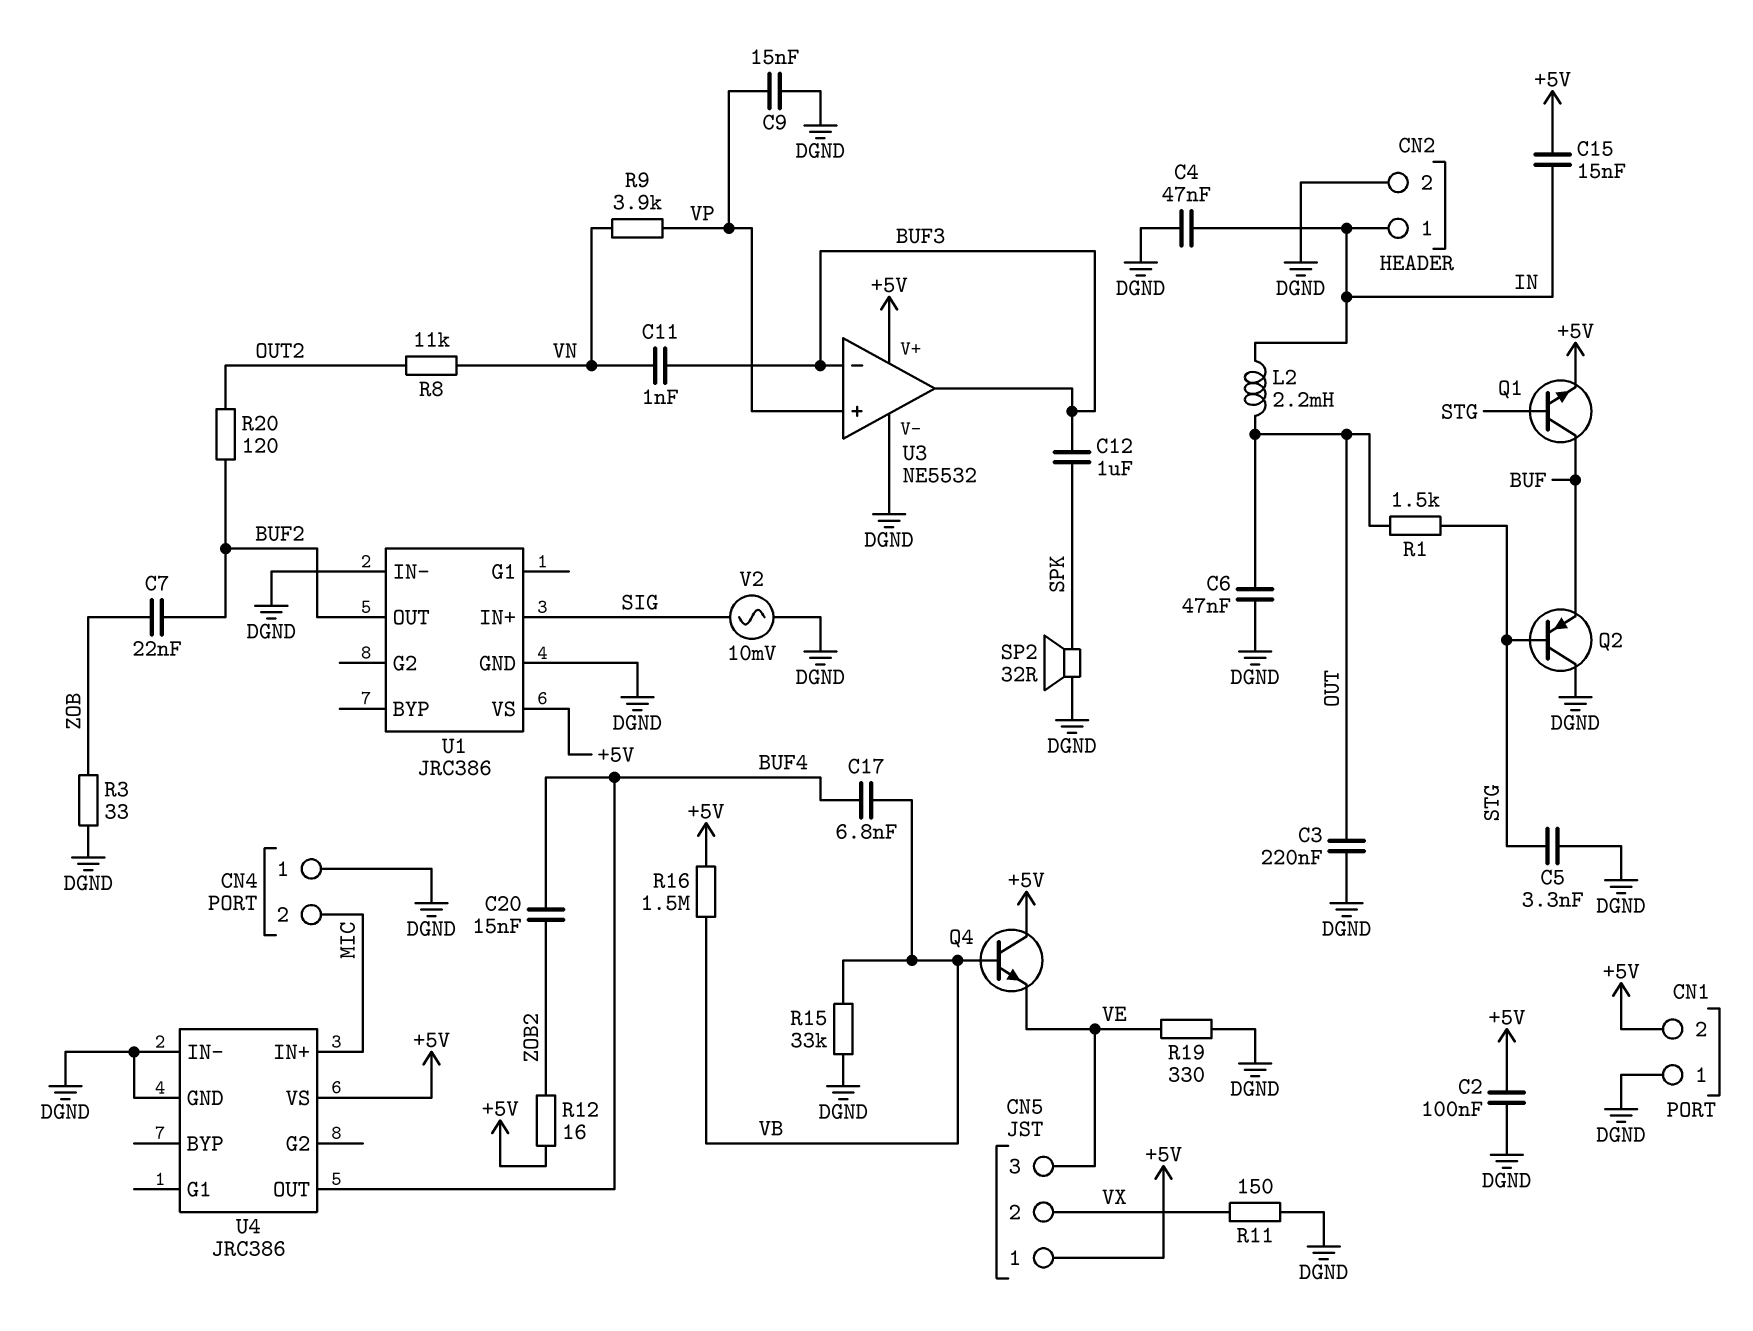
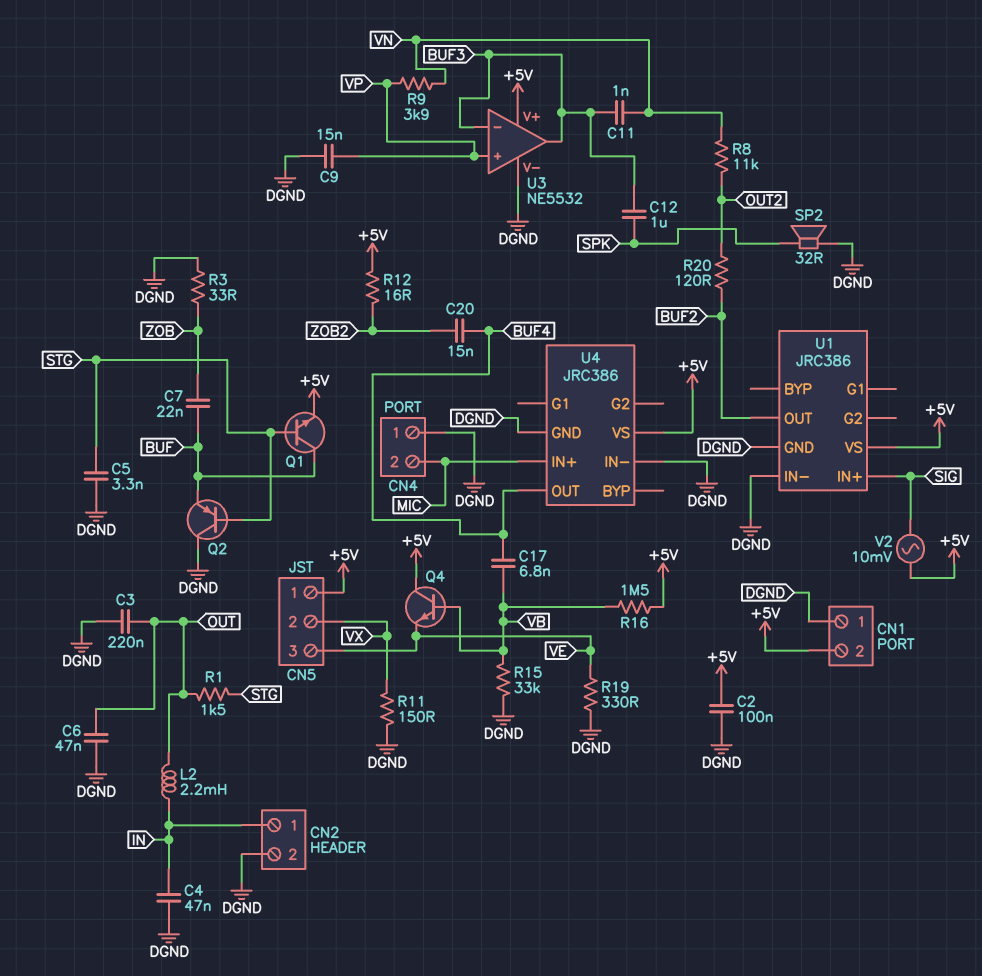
C7: 22nF (BUF2, ZOB) -> 22nF (BUF, ZOB)
C15: 15nF (+5V, IN) -> none
V2: AC 10mV (DGND, SIG) -> AC 10mV (+5V, SIG)

